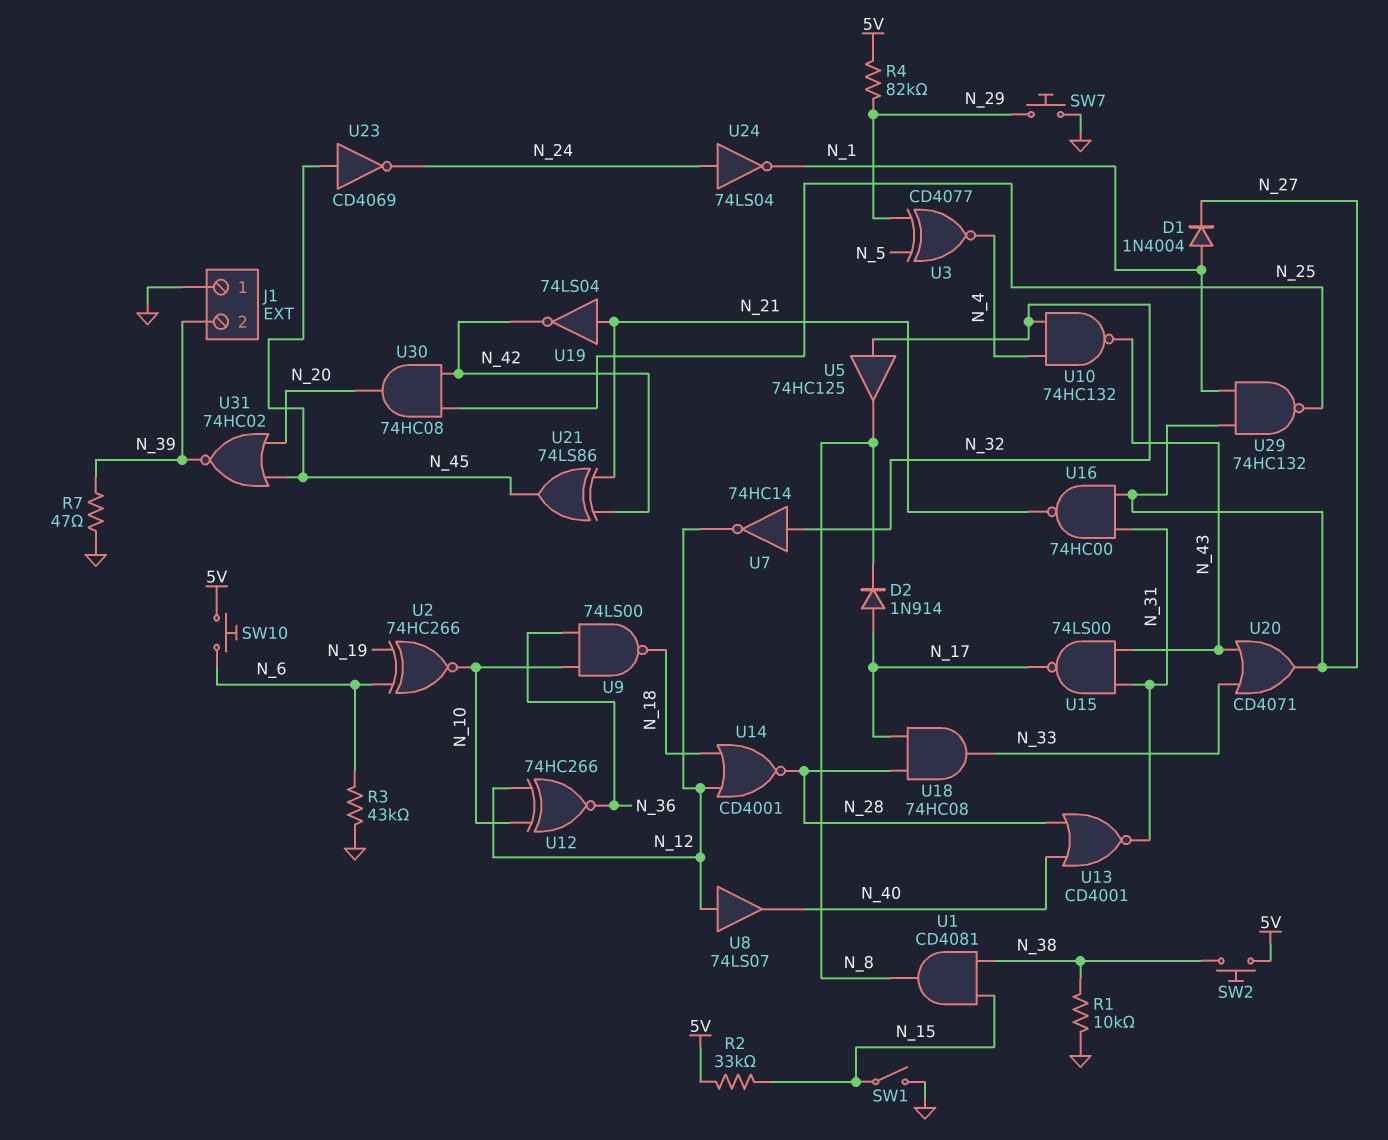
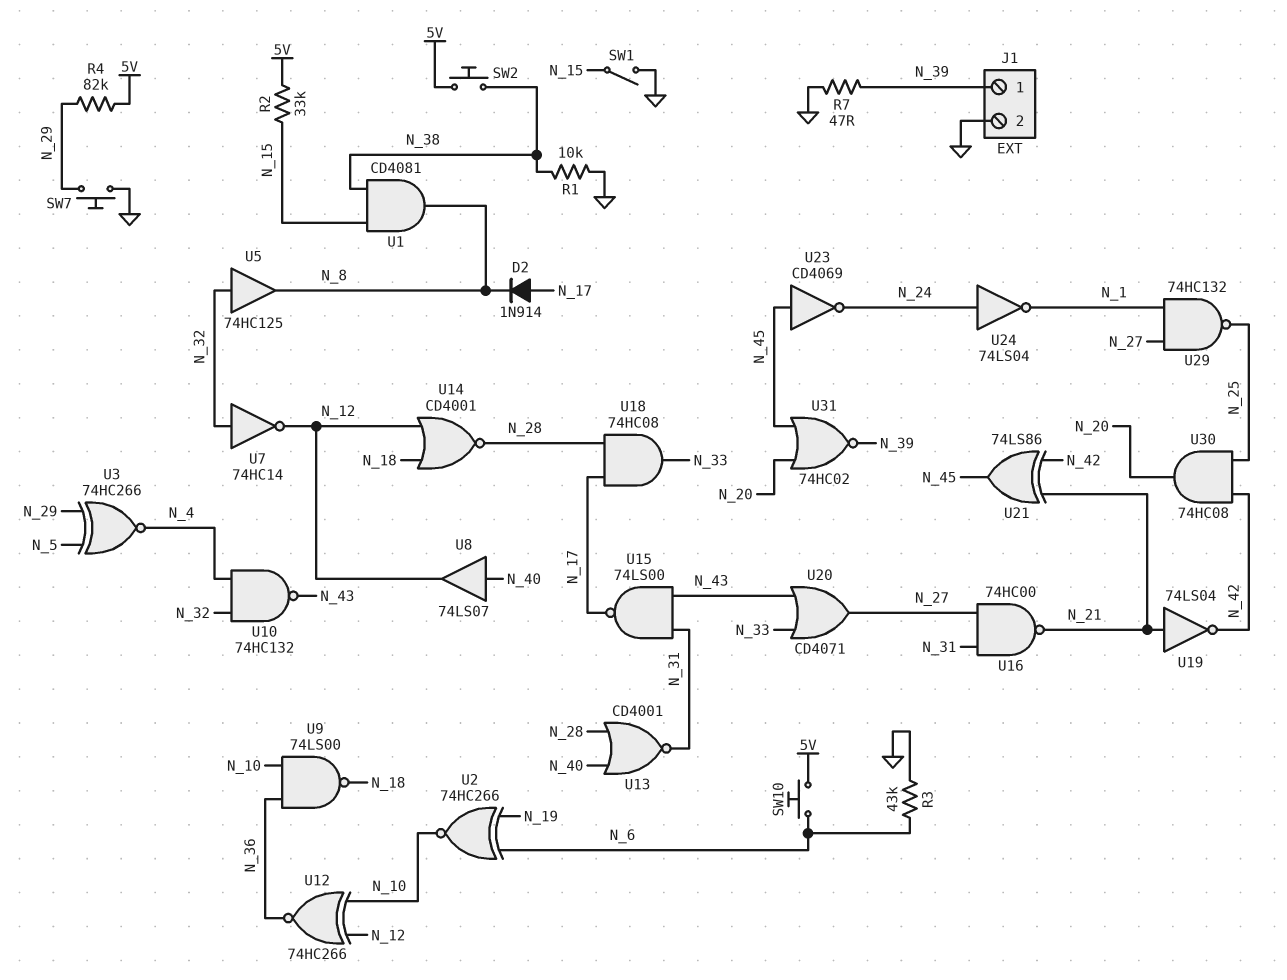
D1: diode 1N4004 (A N_1, K N_27) -> none
J1 pin 1: GND -> N_39
J1 pin 2: N_39 -> GND
U3: XNOR CD4077 (in N_5, in N_29, out N_4) -> XNOR 74HC266 (in N_5, in N_29, out N_4)
U8: buffer 74LS07 (in N_12, out N_40) -> buffer 74LS07 (in N_40, out N_12)

